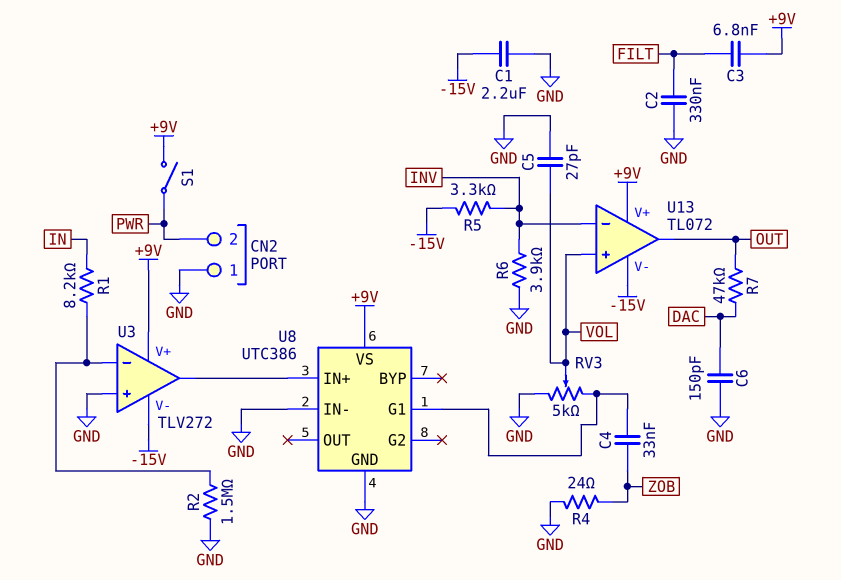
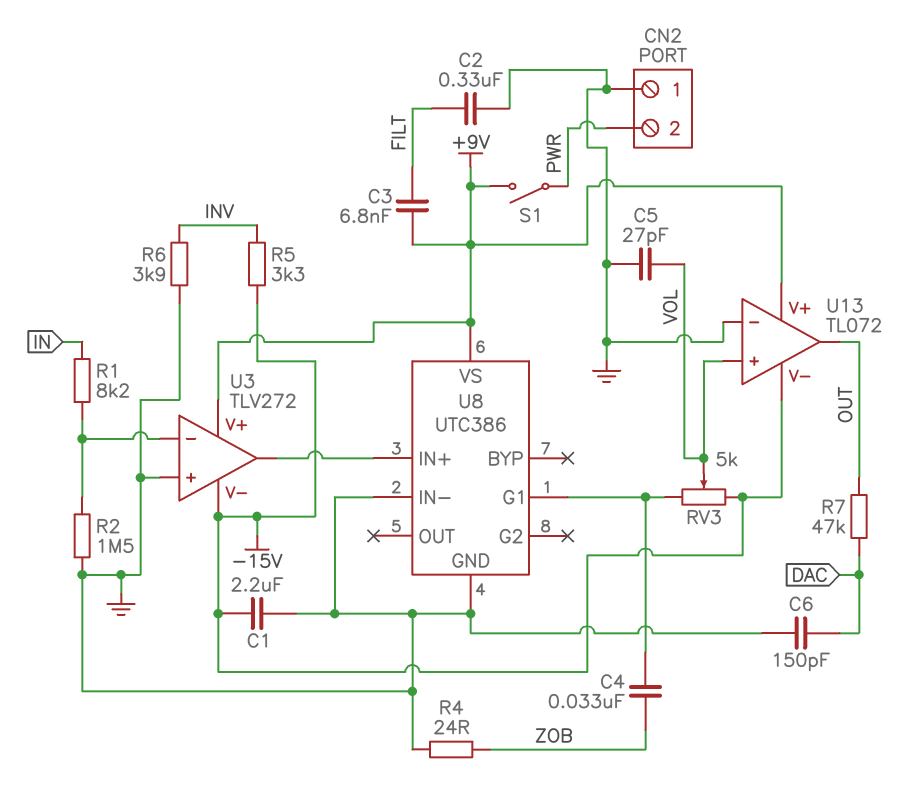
RV3: 5k (GND, U8/G1, wiper VOL) -> 5k (-15V, U8/G1, wiper VOL)
U13 pin in-: INV -> GND

